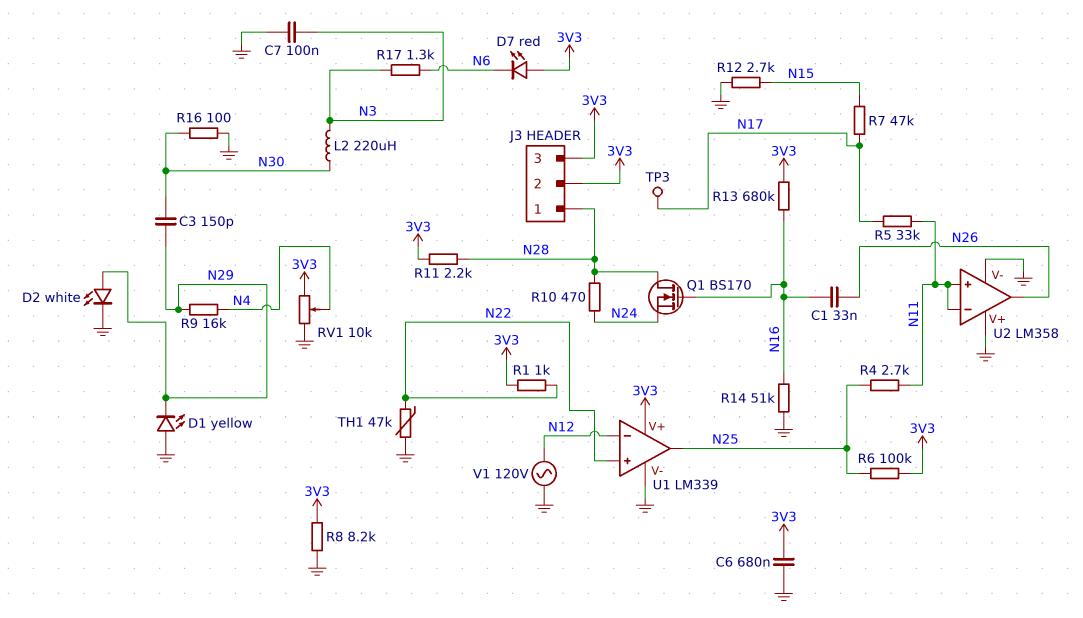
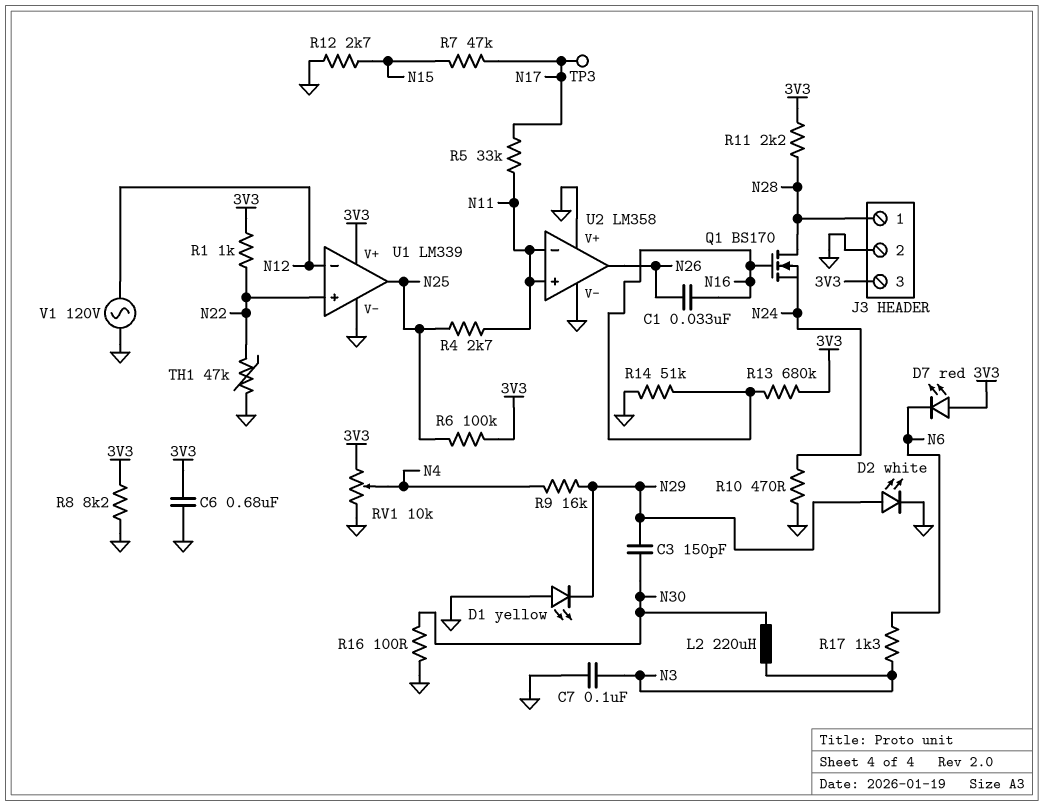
J3 pin 2: 3V3 -> GND
R10: 470 (N24, N28) -> 470 (GND, N24)

